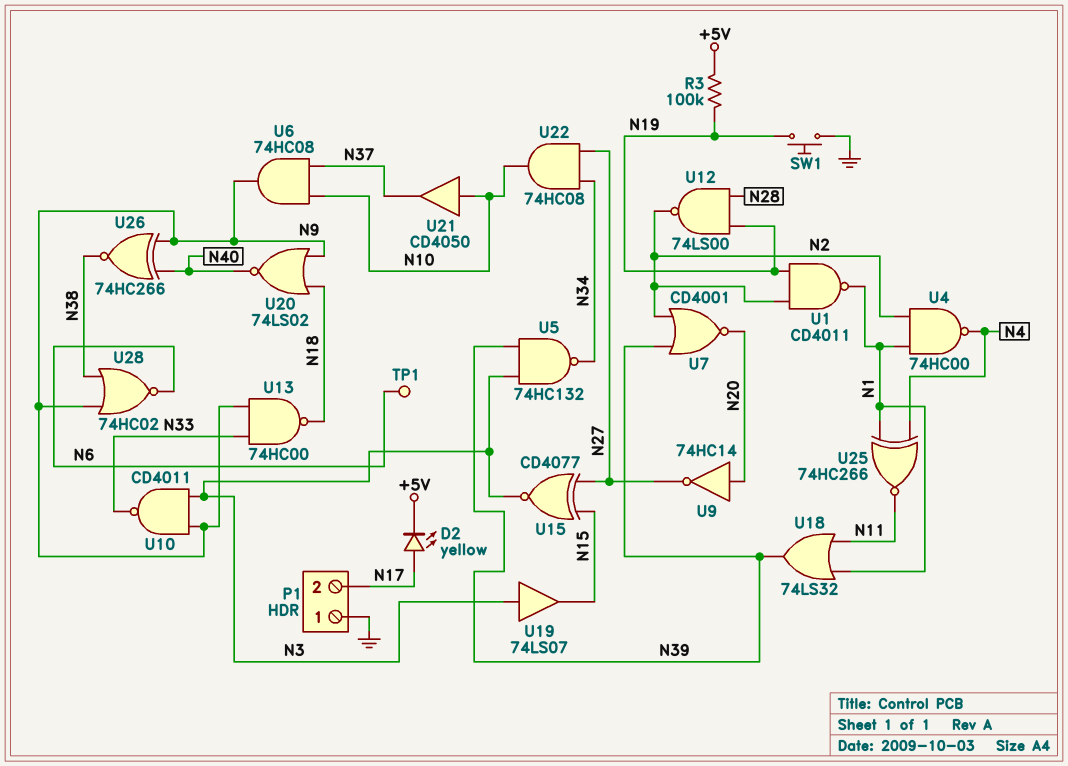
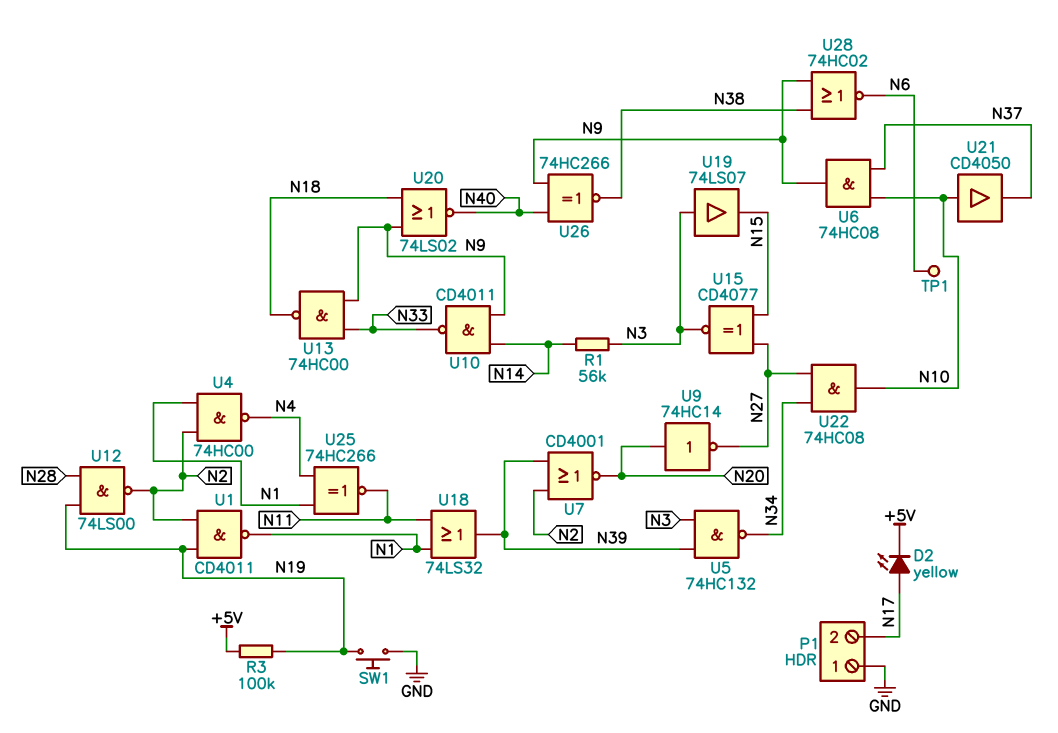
R1: none -> 56k (N3, N14)
U10: NAND CD4011 (in N3, in N9, out N33) -> NAND CD4011 (in N9, in N14, out N33)

